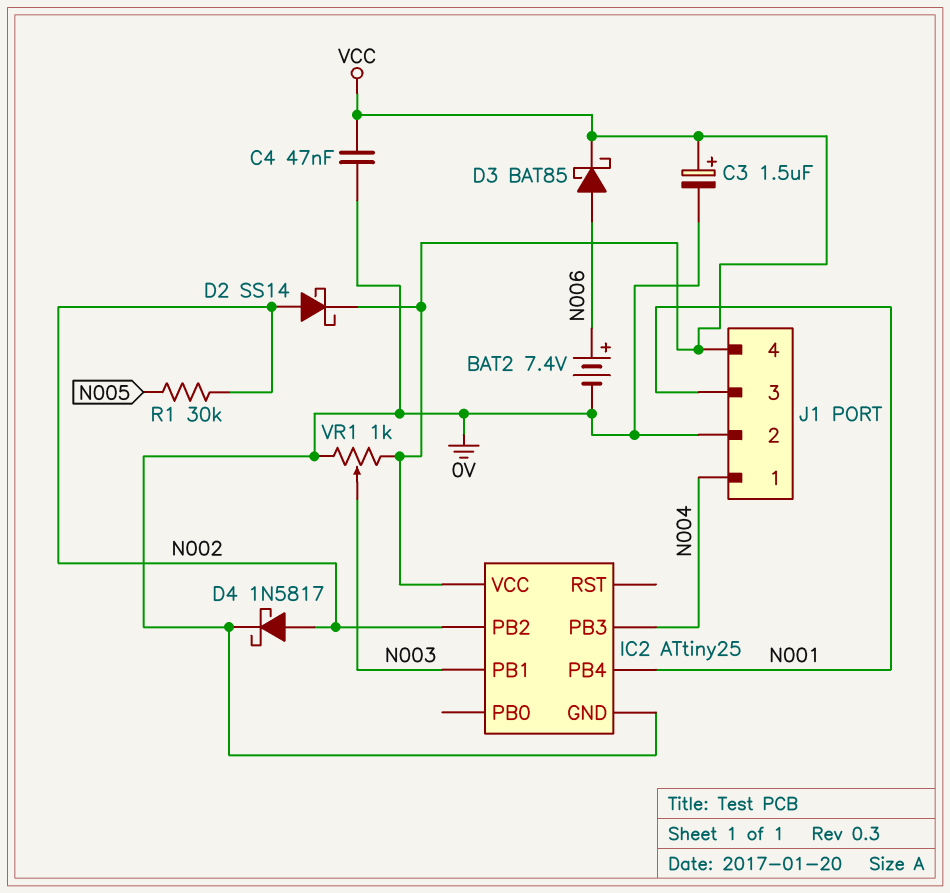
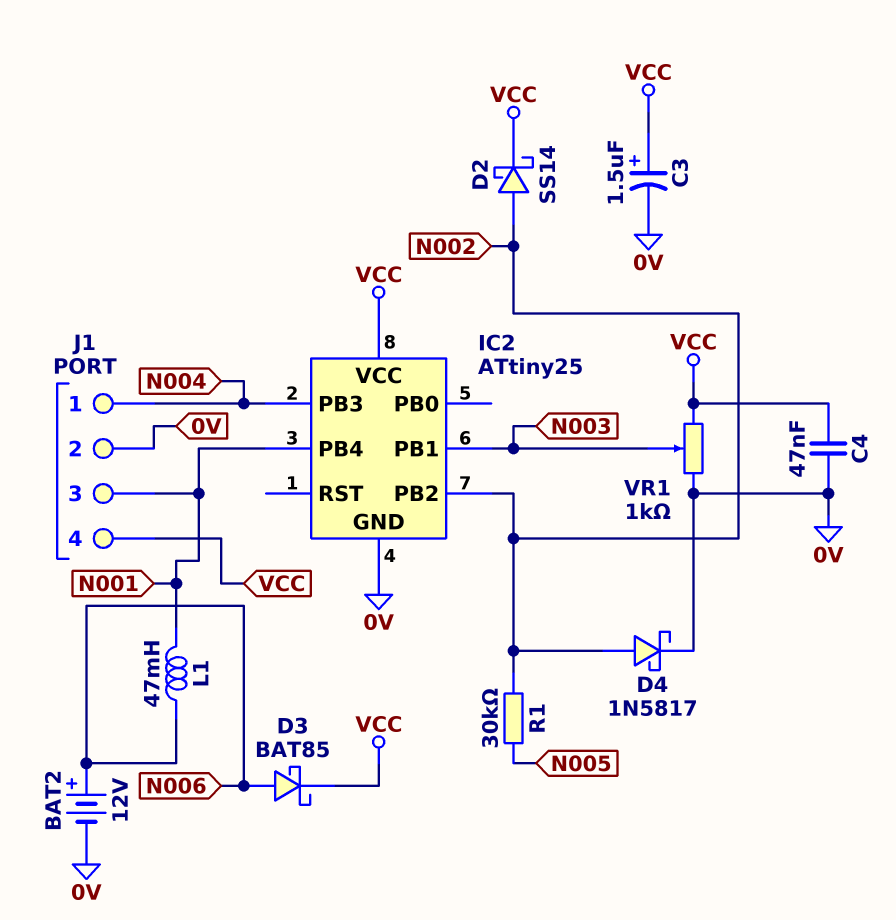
BAT2: 7.4V (plus N006, minus 0V) -> 12V (plus N006, minus 0V)
L1: none -> 47mH (N001, N006)

